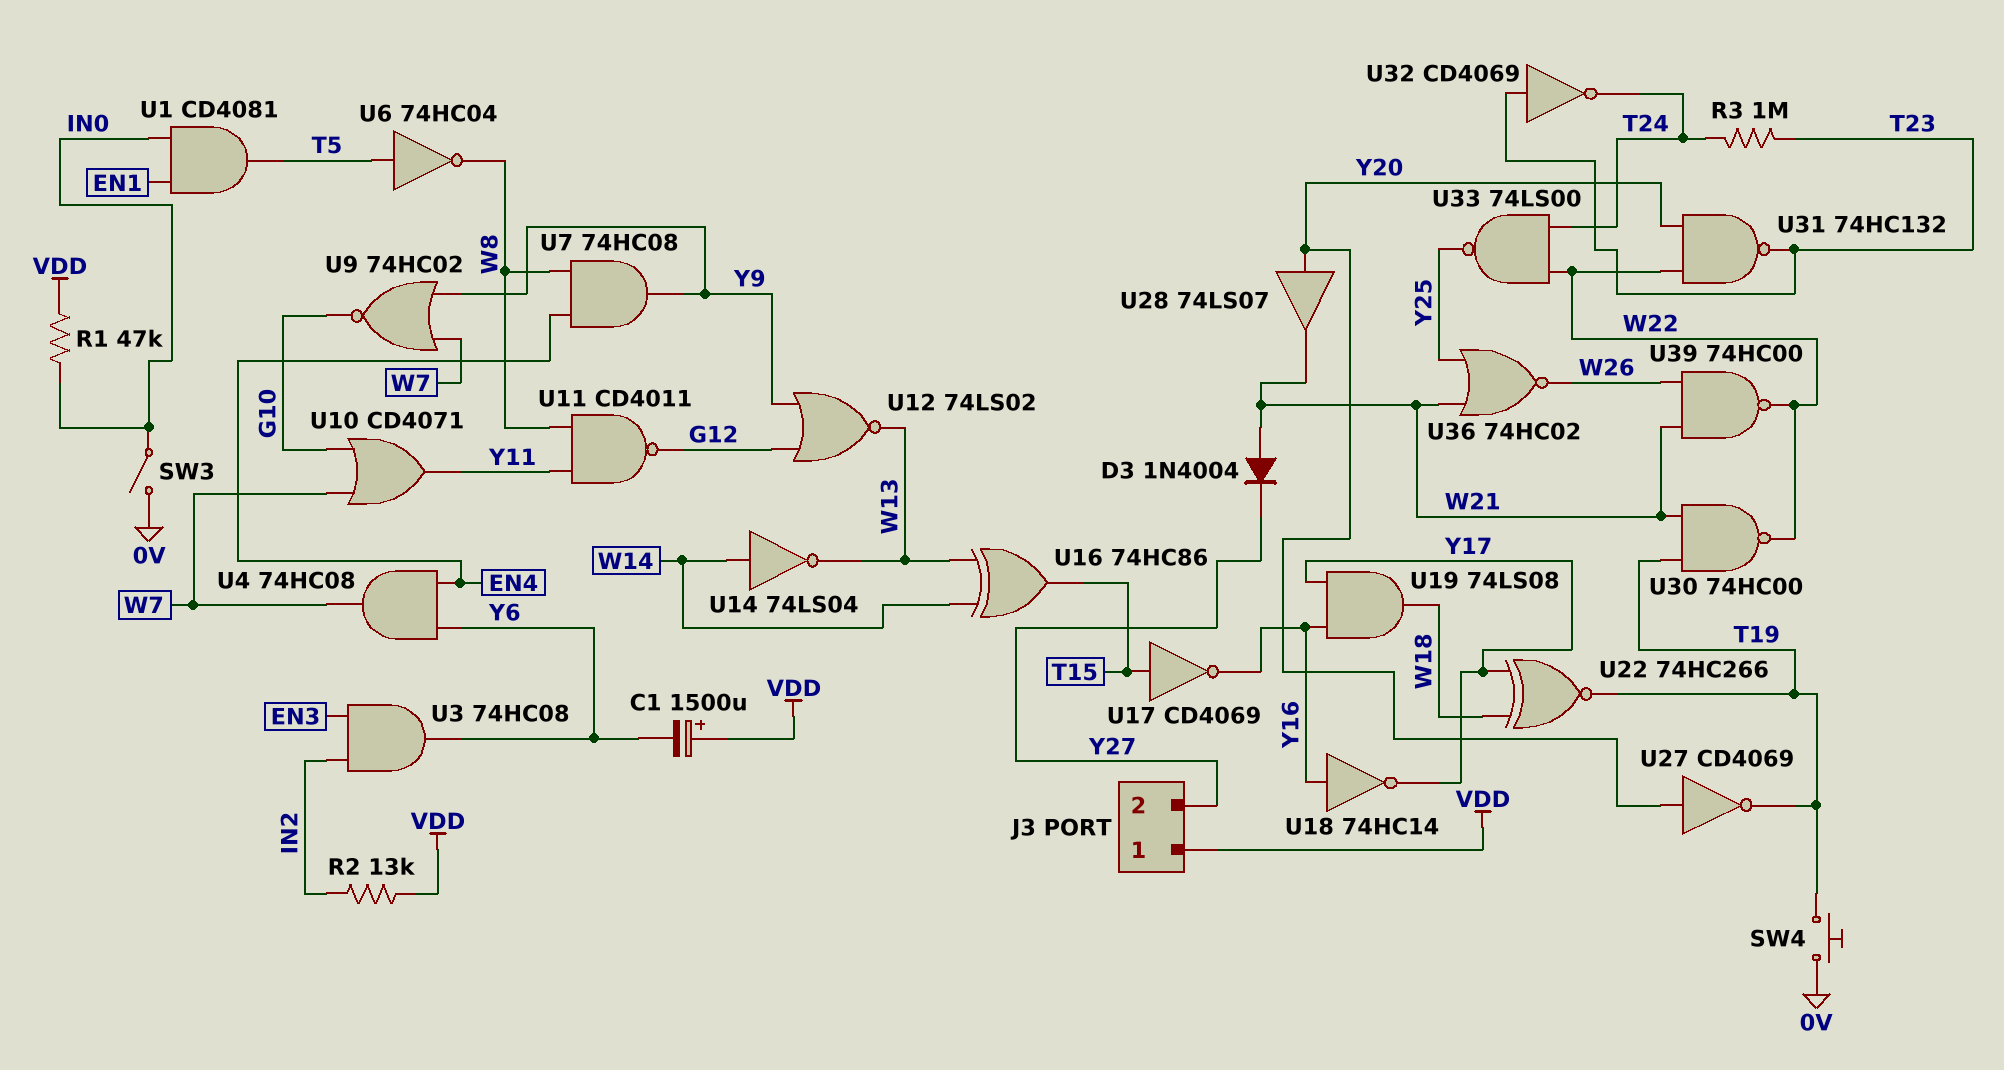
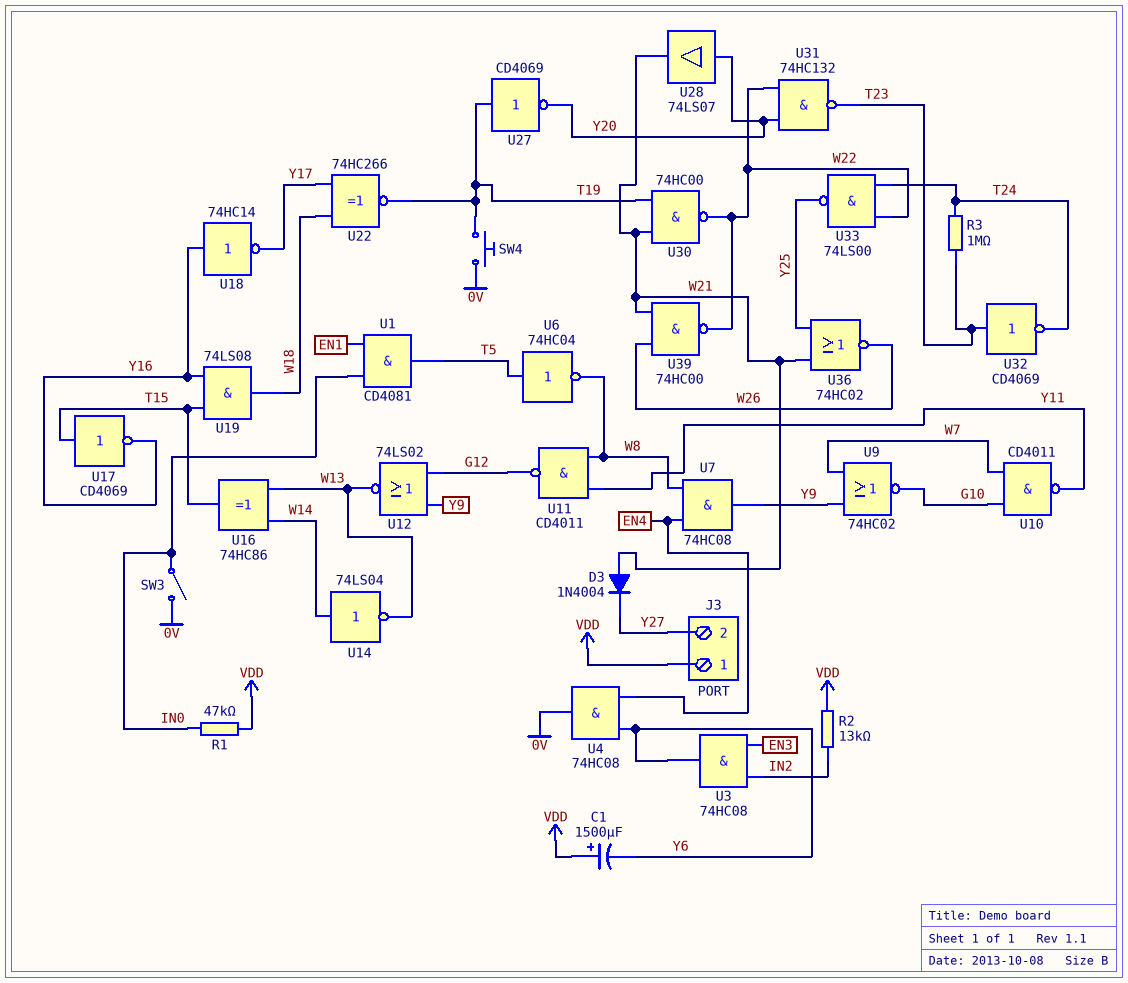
U4: AND 74HC08 (in EN4, in Y6, out W7) -> AND 74HC08 (in EN4, in Y6, out 0V)
U10: OR CD4071 (in G10, in W7, out Y11) -> NAND CD4011 (in G10, in W7, out Y11)
U19: AND 74LS08 (in Y16, in Y17, out W18) -> AND 74LS08 (in T15, in Y16, out W18)
U27: NOT CD4069 (in Y20, out T19) -> NOT CD4069 (in T19, out Y20)

